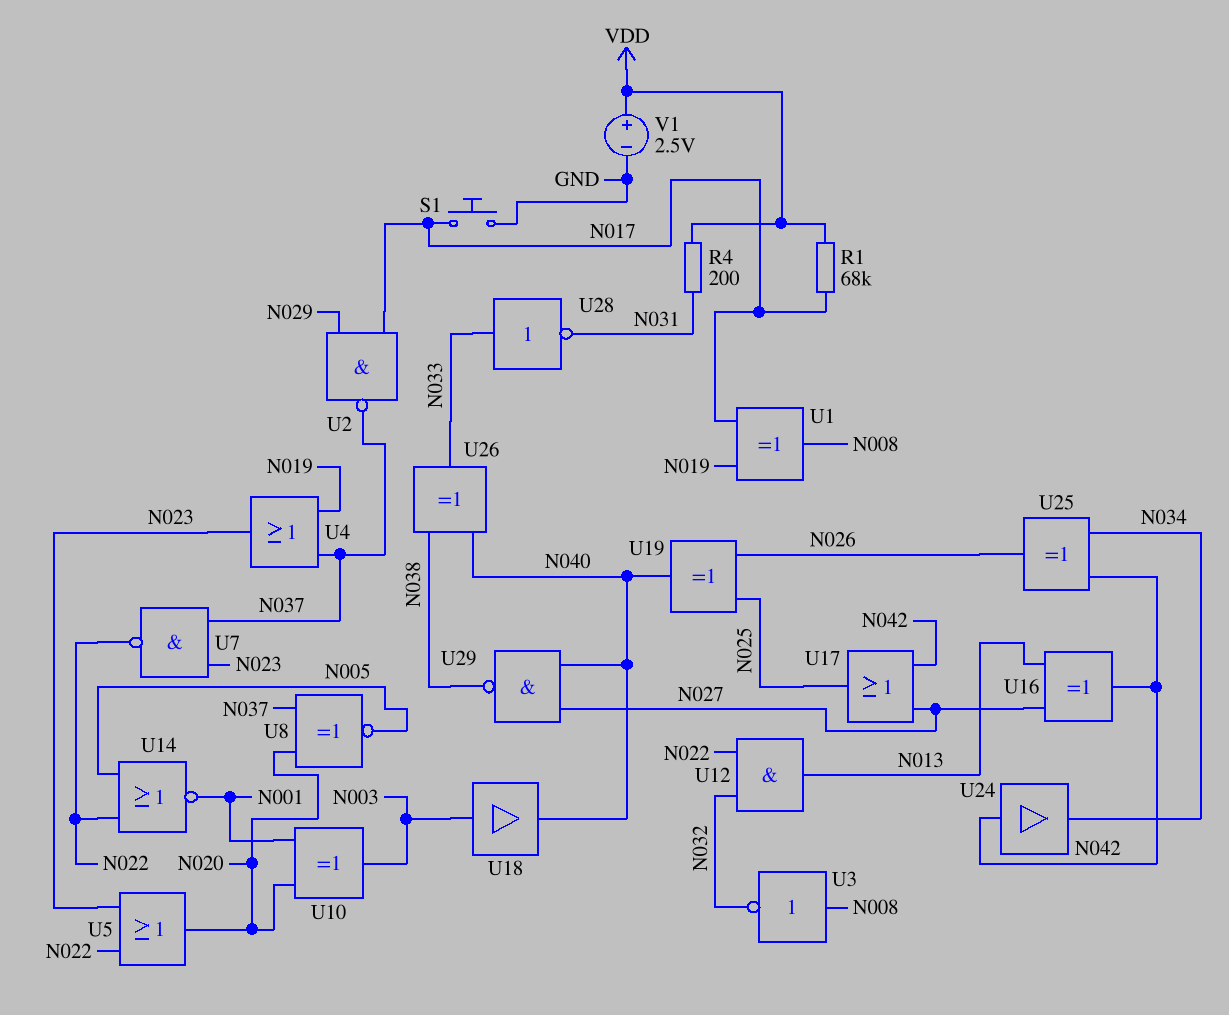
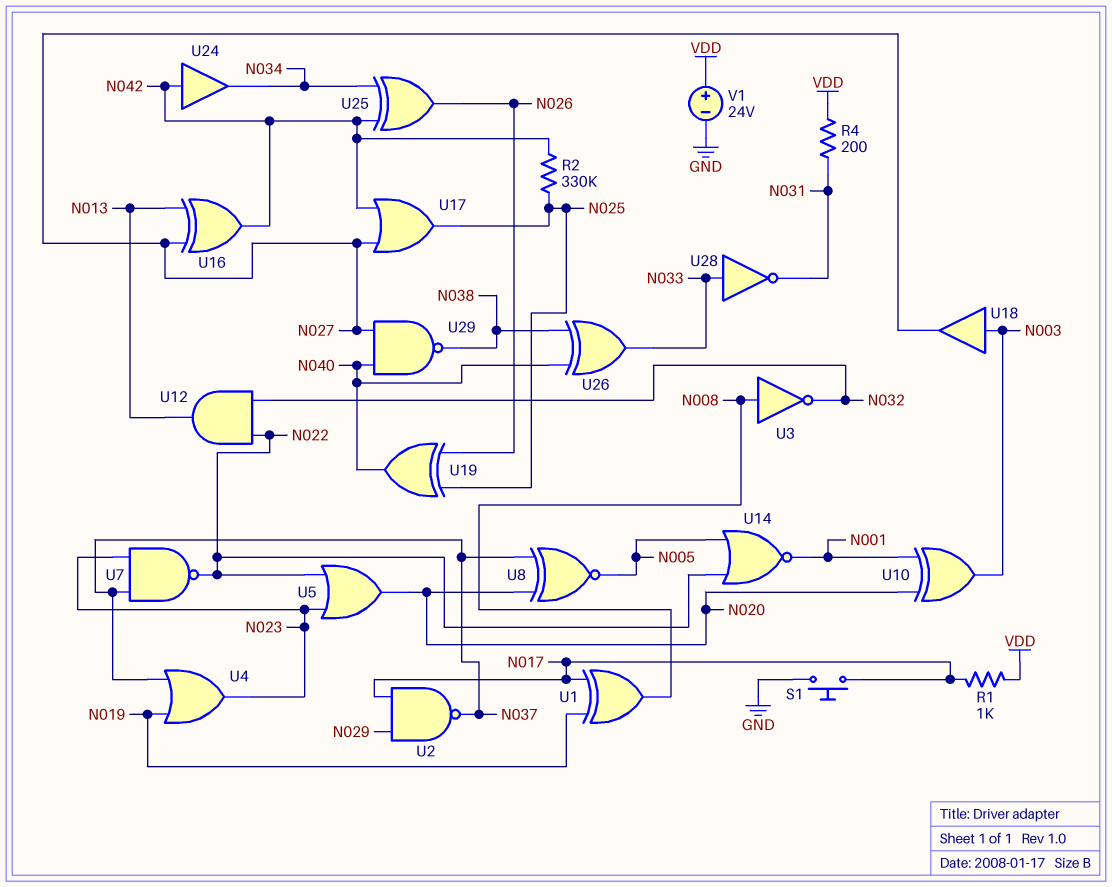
R1: 68k (N017, VDD) -> 1k (N017, VDD)
R2: none -> 330k (N025, N042)
U18: buffer (in N003, out N040) -> buffer (in N003, out N027)
V1: 2.5V (plus VDD, minus GND) -> 24V (plus VDD, minus GND)

